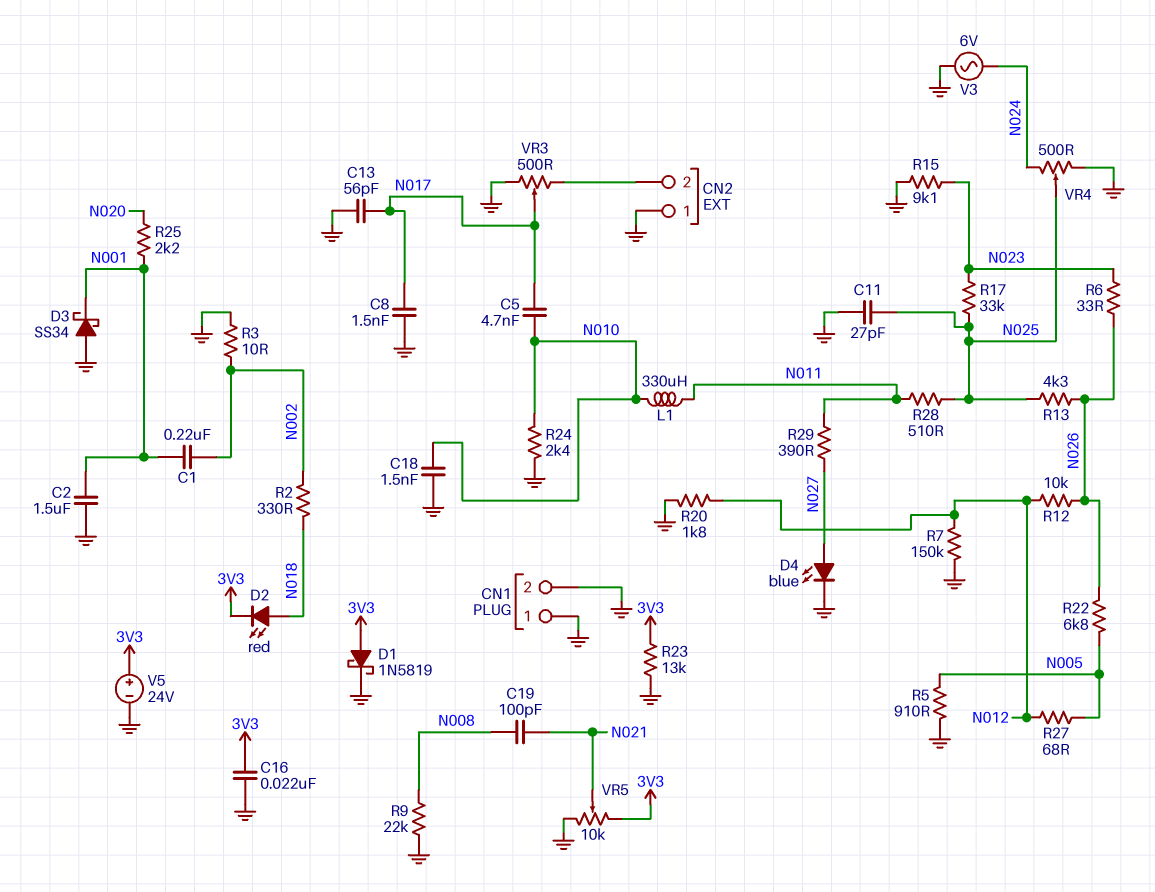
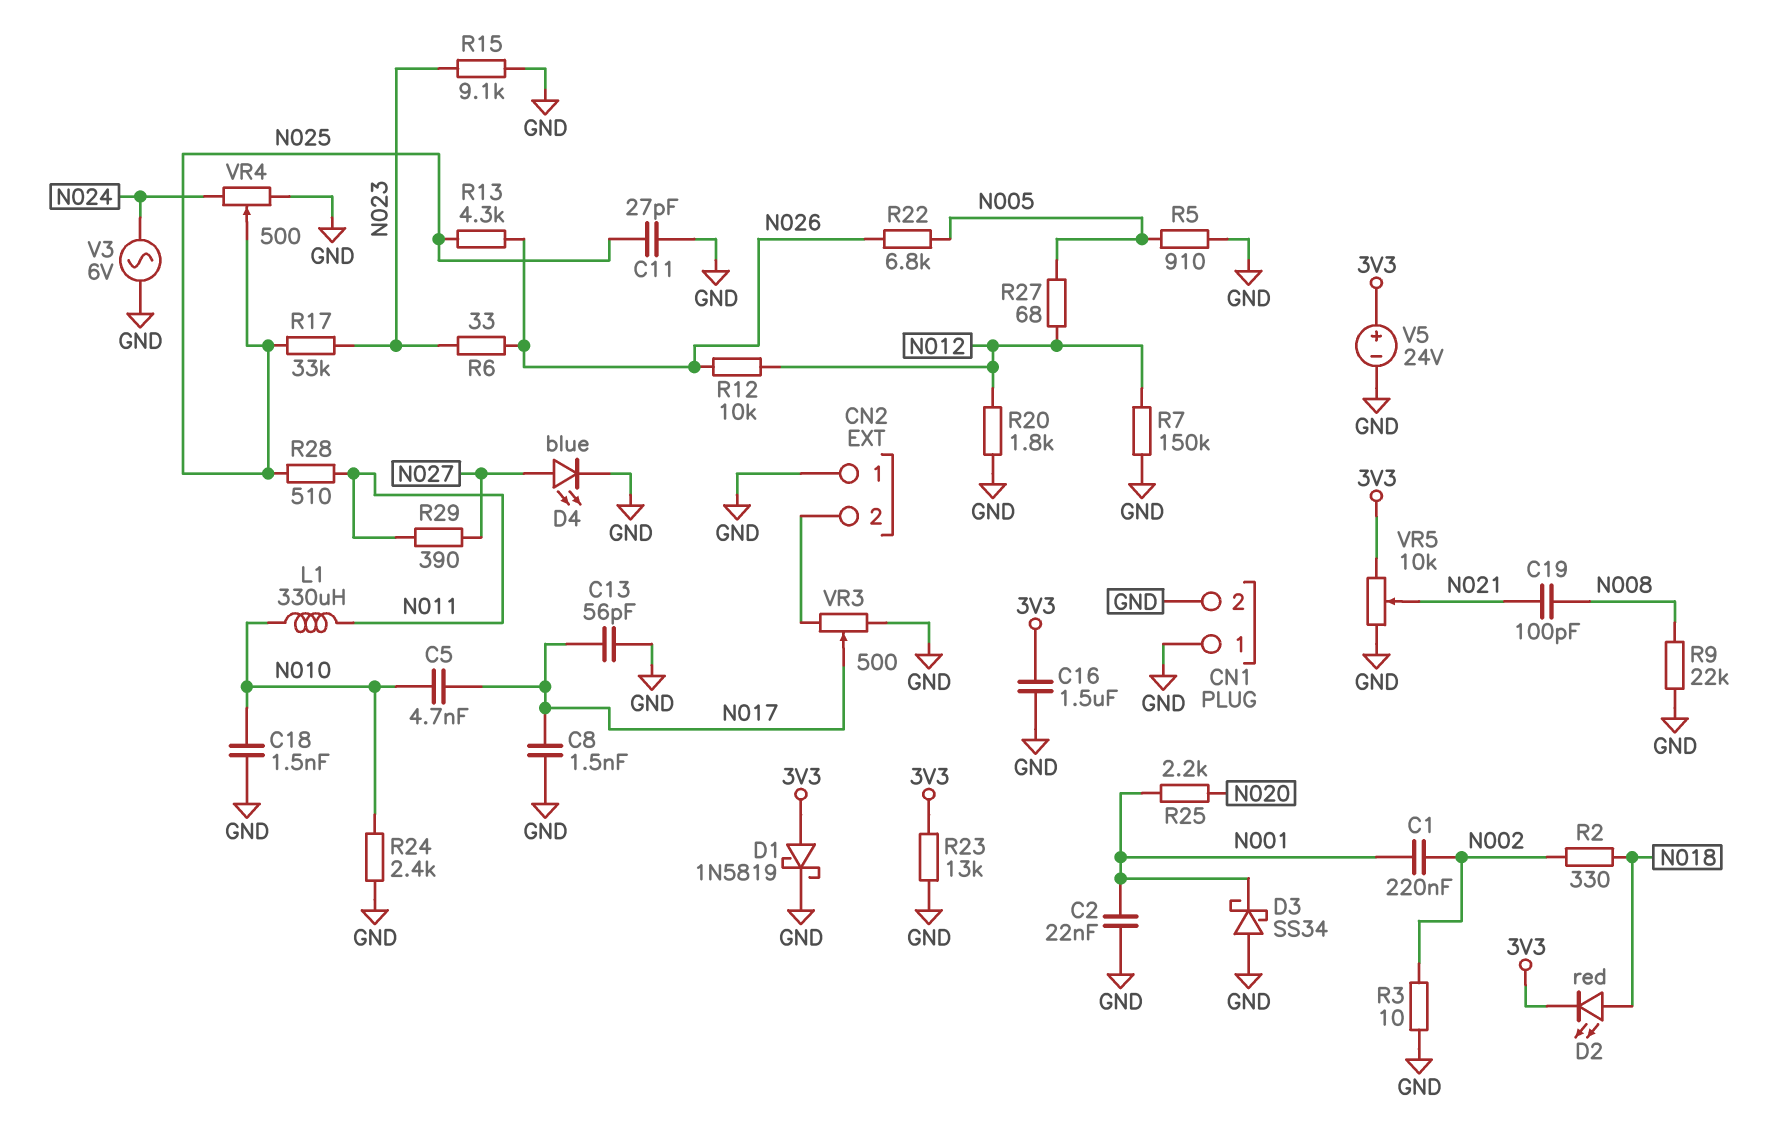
C2: 1.5uF (GND, N001) -> 22nF (GND, N001)
C16: 22nF (3V3, GND) -> 1.5uF (3V3, GND)

